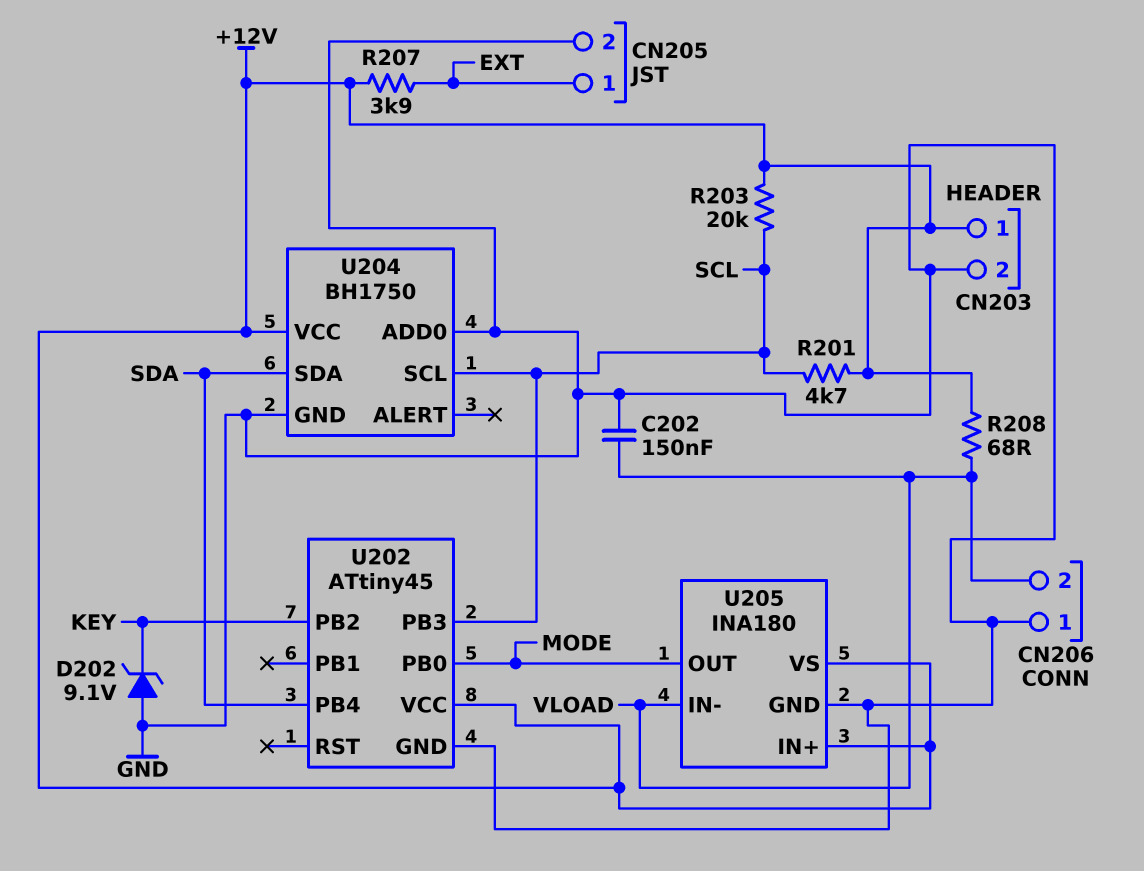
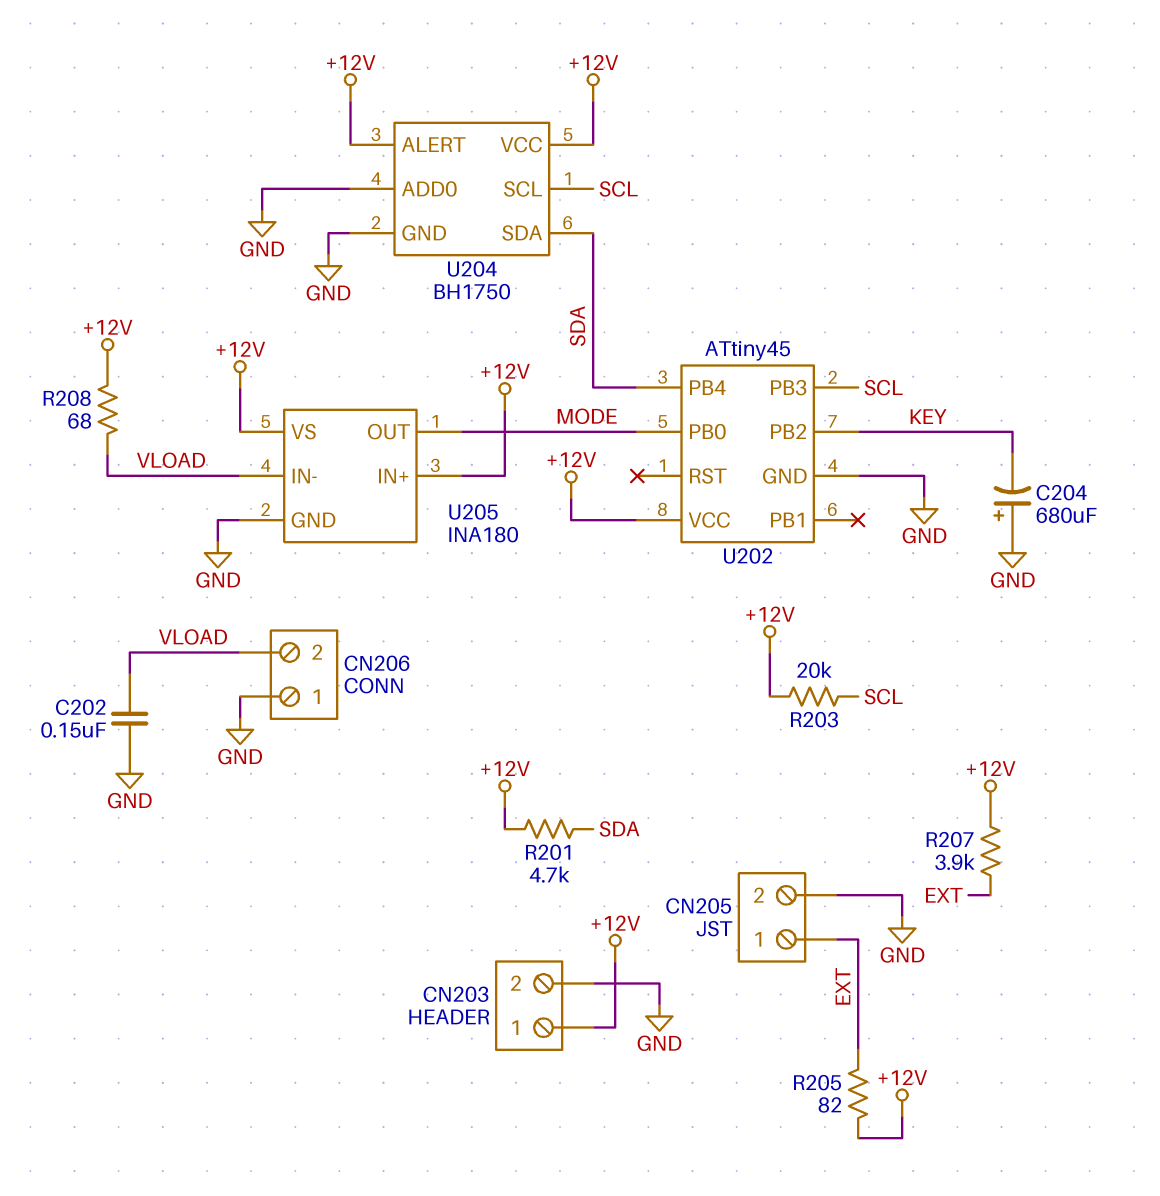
C204: none -> 680uF (plus GND, minus KEY)
D202: zener 9.1V (A GND, K KEY) -> none
R201: 4.7k (+12V, SCL) -> 4.7k (+12V, SDA)
R205: none -> 82 (+12V, EXT)
U204 pin ALERT: none -> +12V

